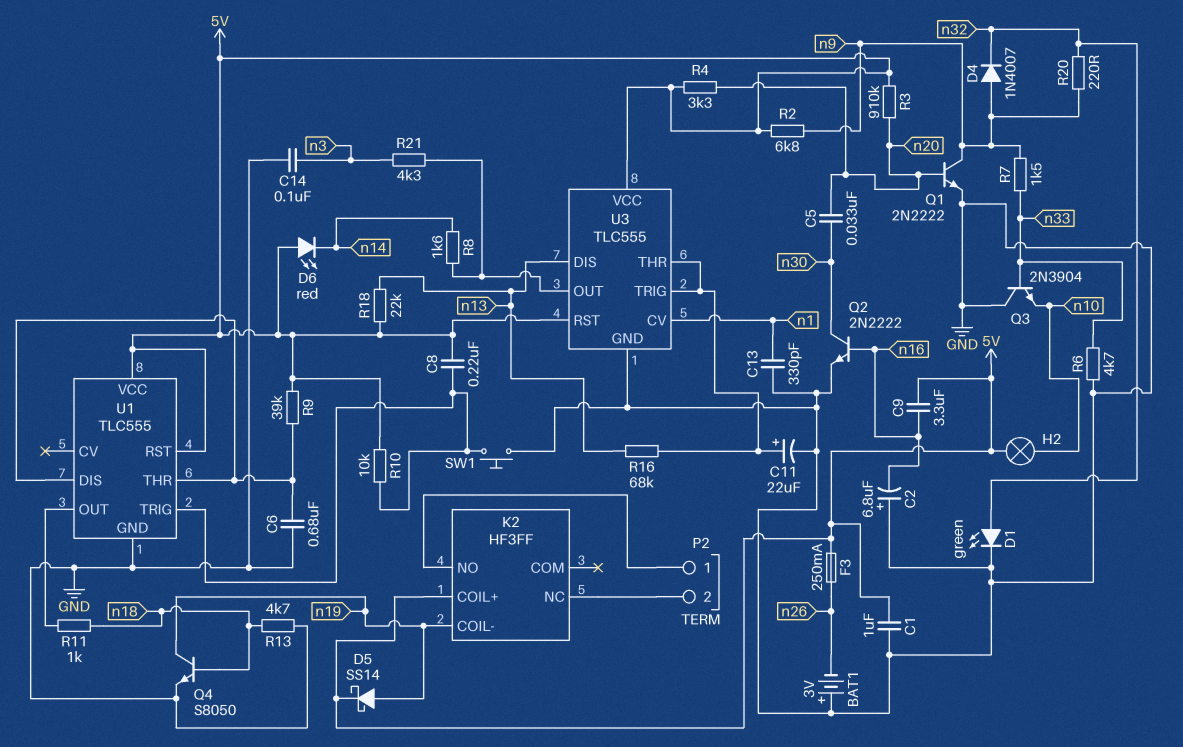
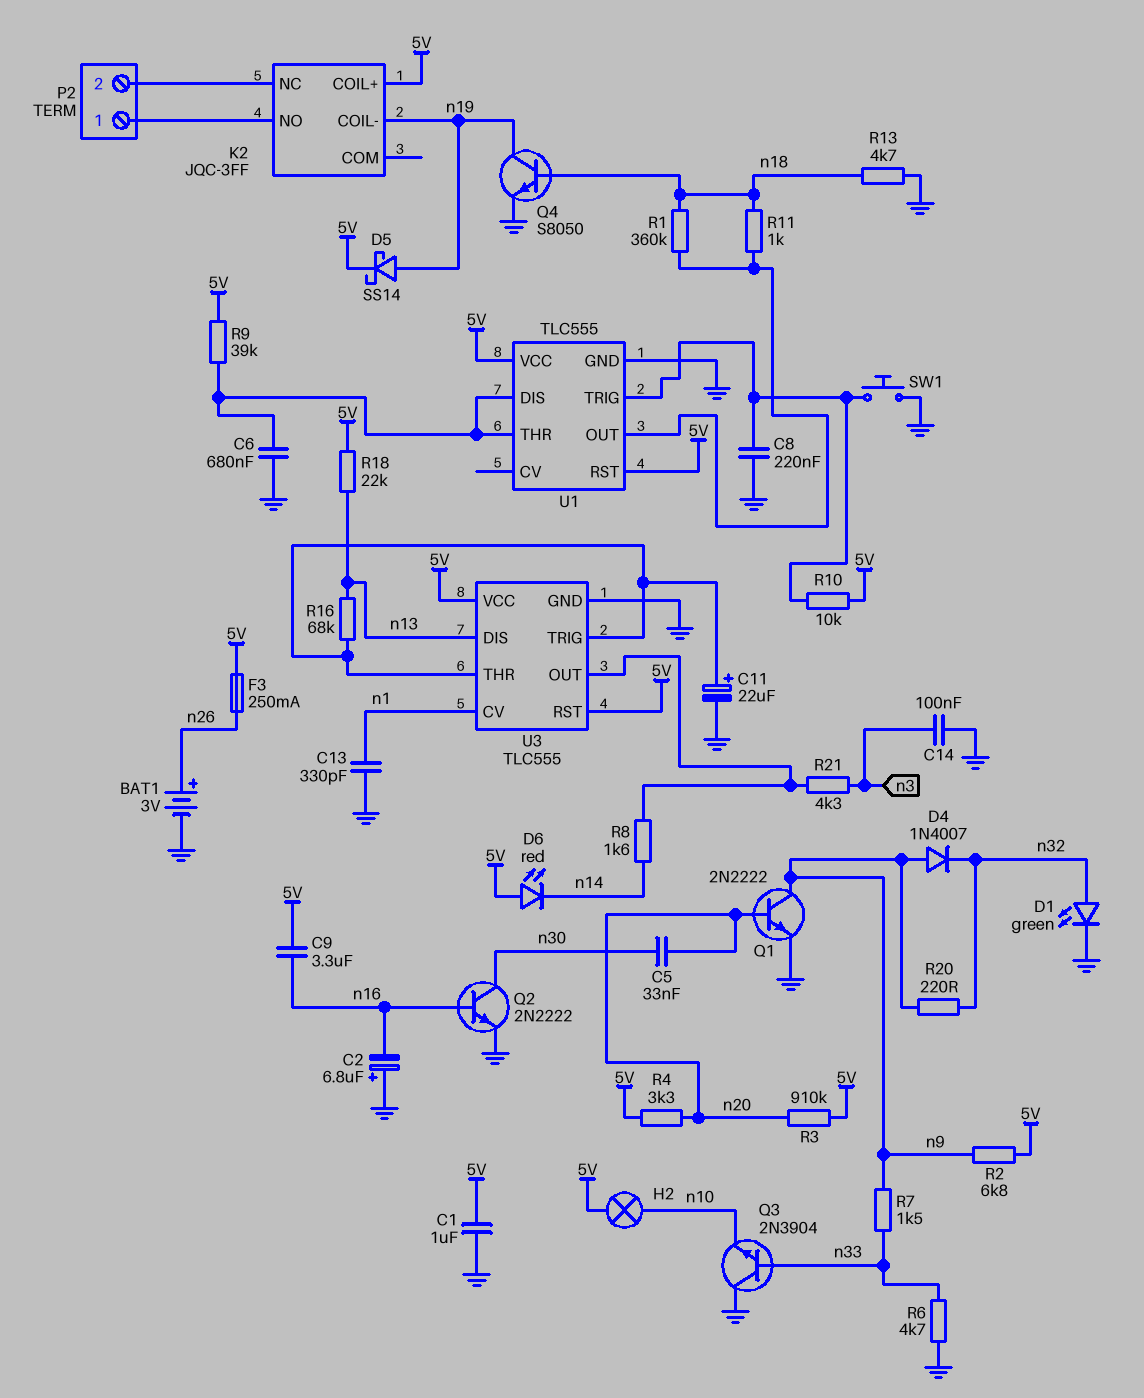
BAT1: 3V (plus GND, minus n26) -> 3V (plus n26, minus GND)
C8: 220nF (5V, U1/TRIG) -> 220nF (GND, U1/TRIG)
K2: HF3FF -> JQC-3FF
R1: none -> 360k (U1/OUT, n18)

